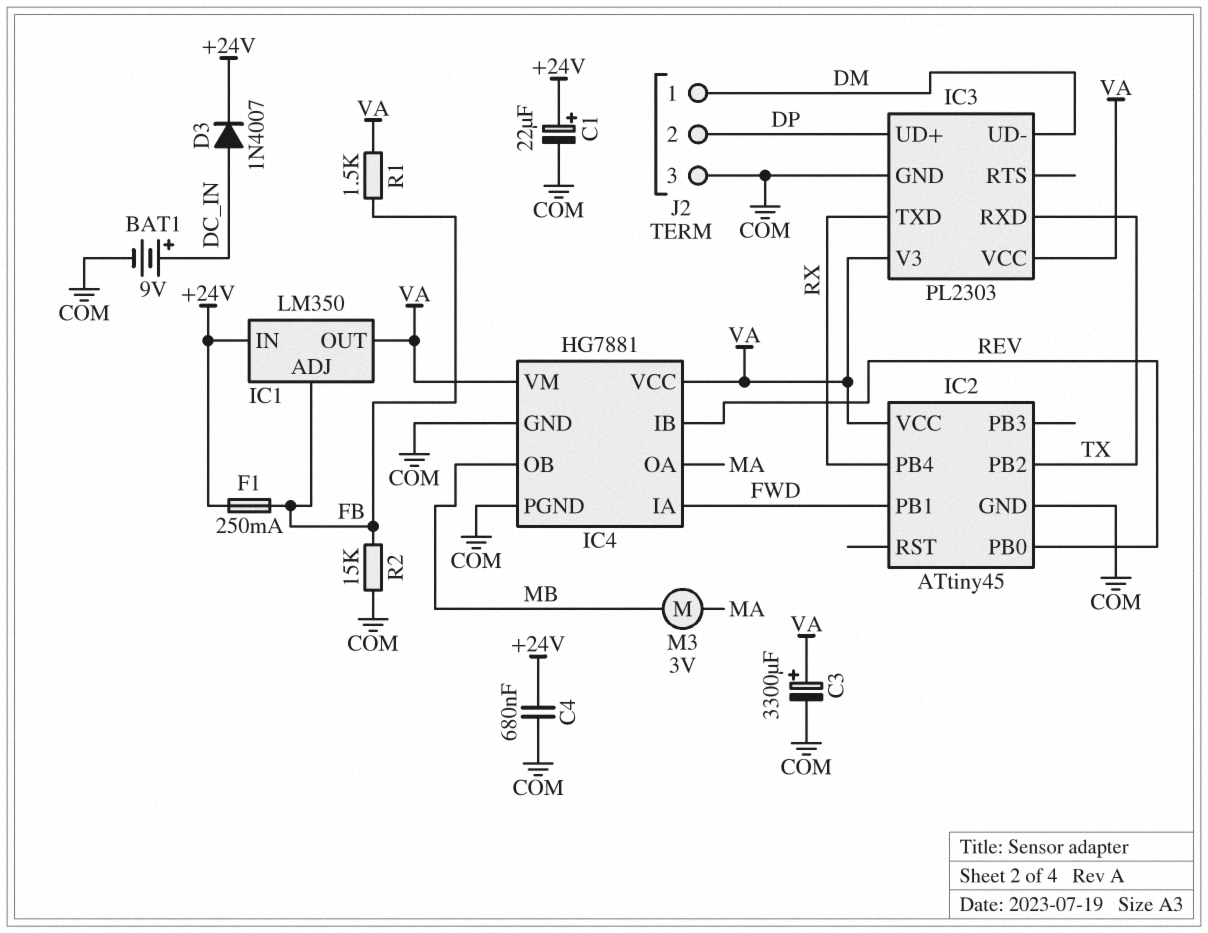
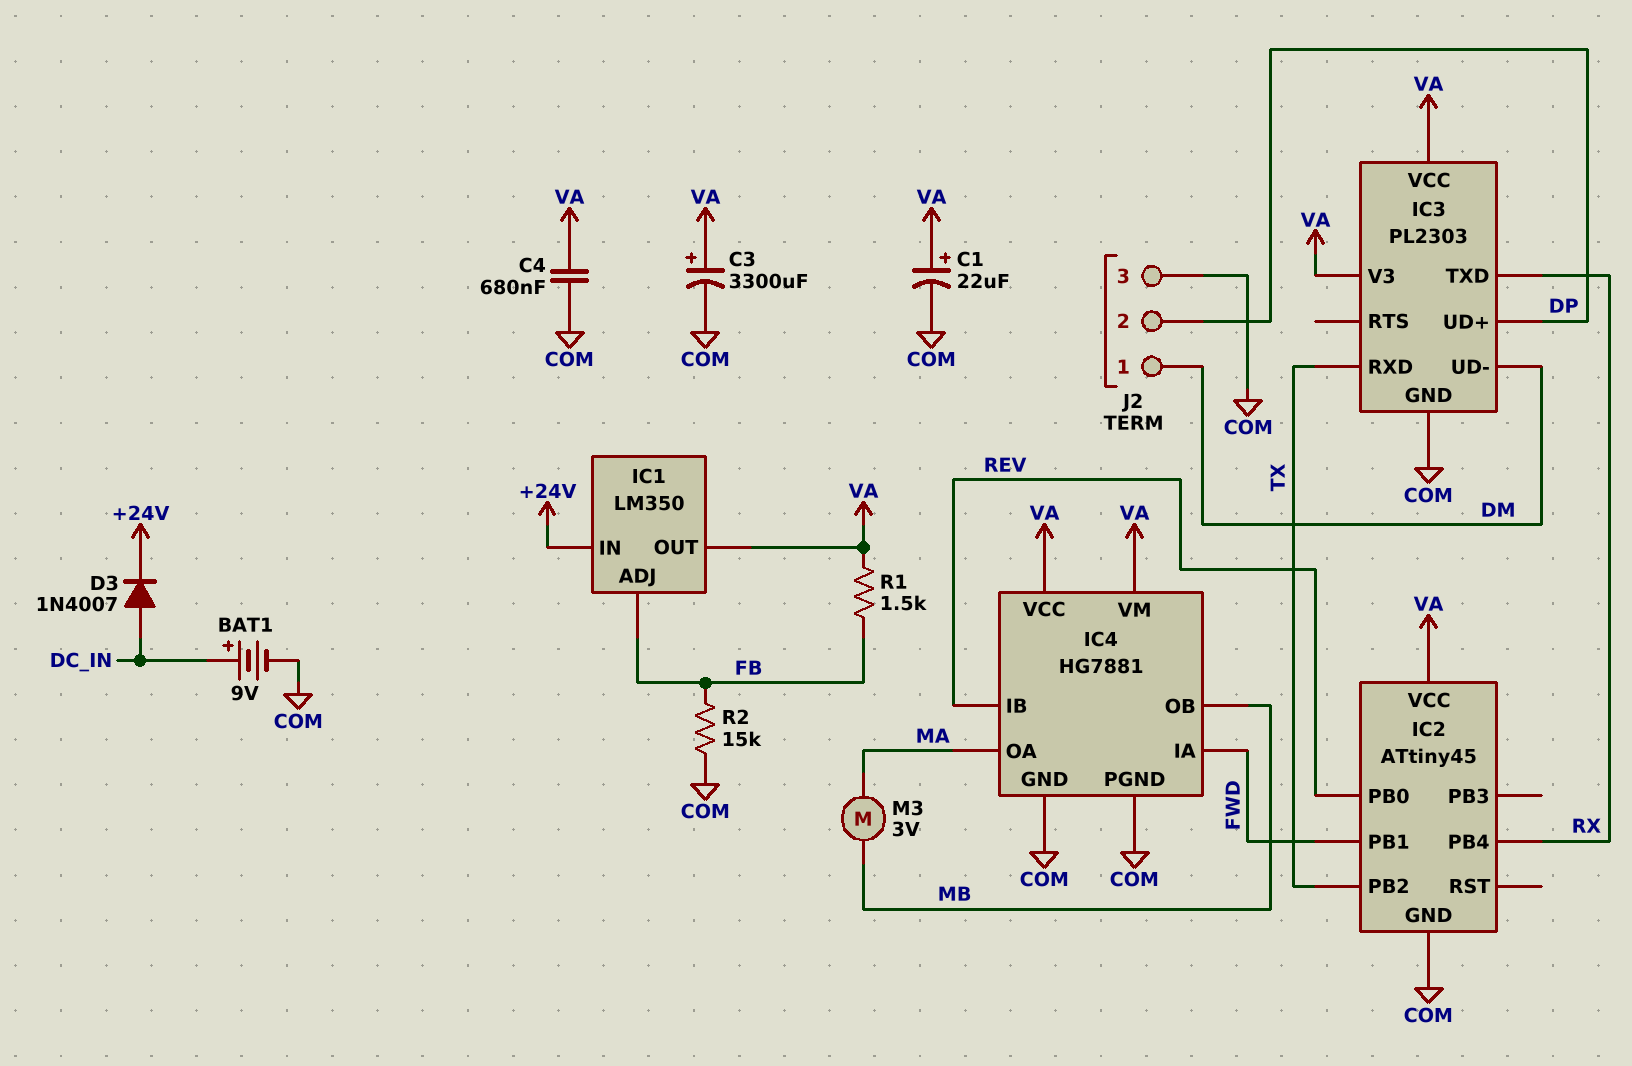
C1: 22uF (plus +24V, minus COM) -> 22uF (plus VA, minus COM)
C4: 680nF (+24V, COM) -> 680nF (COM, VA)
F1: 250mA (+24V, FB) -> none

